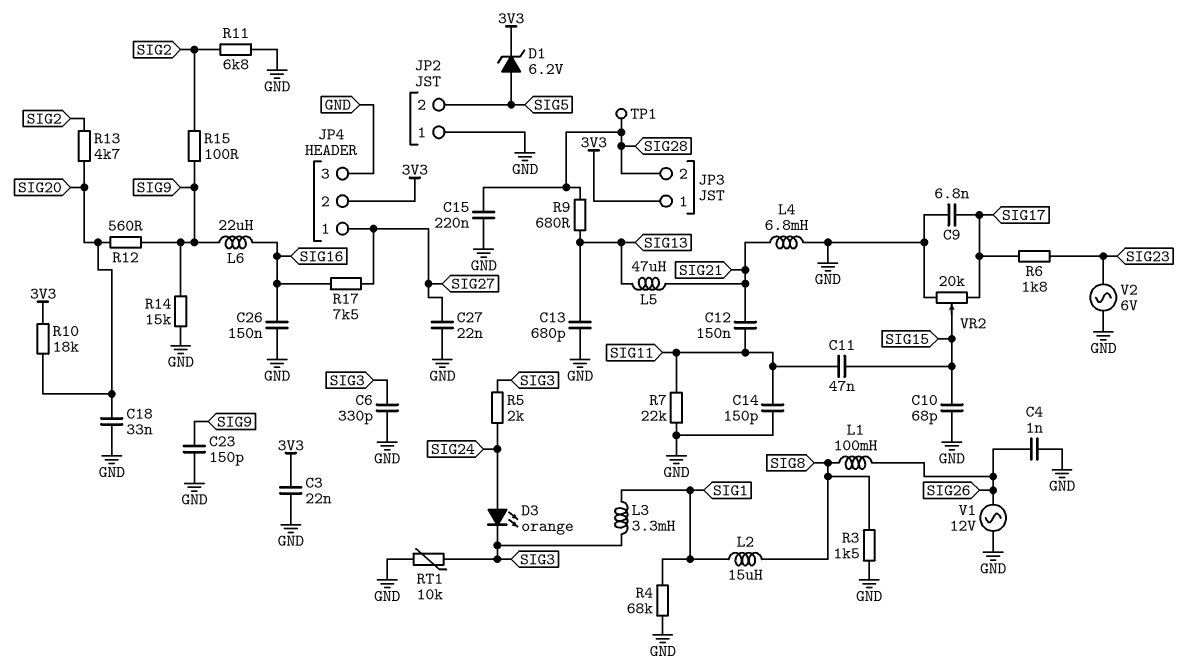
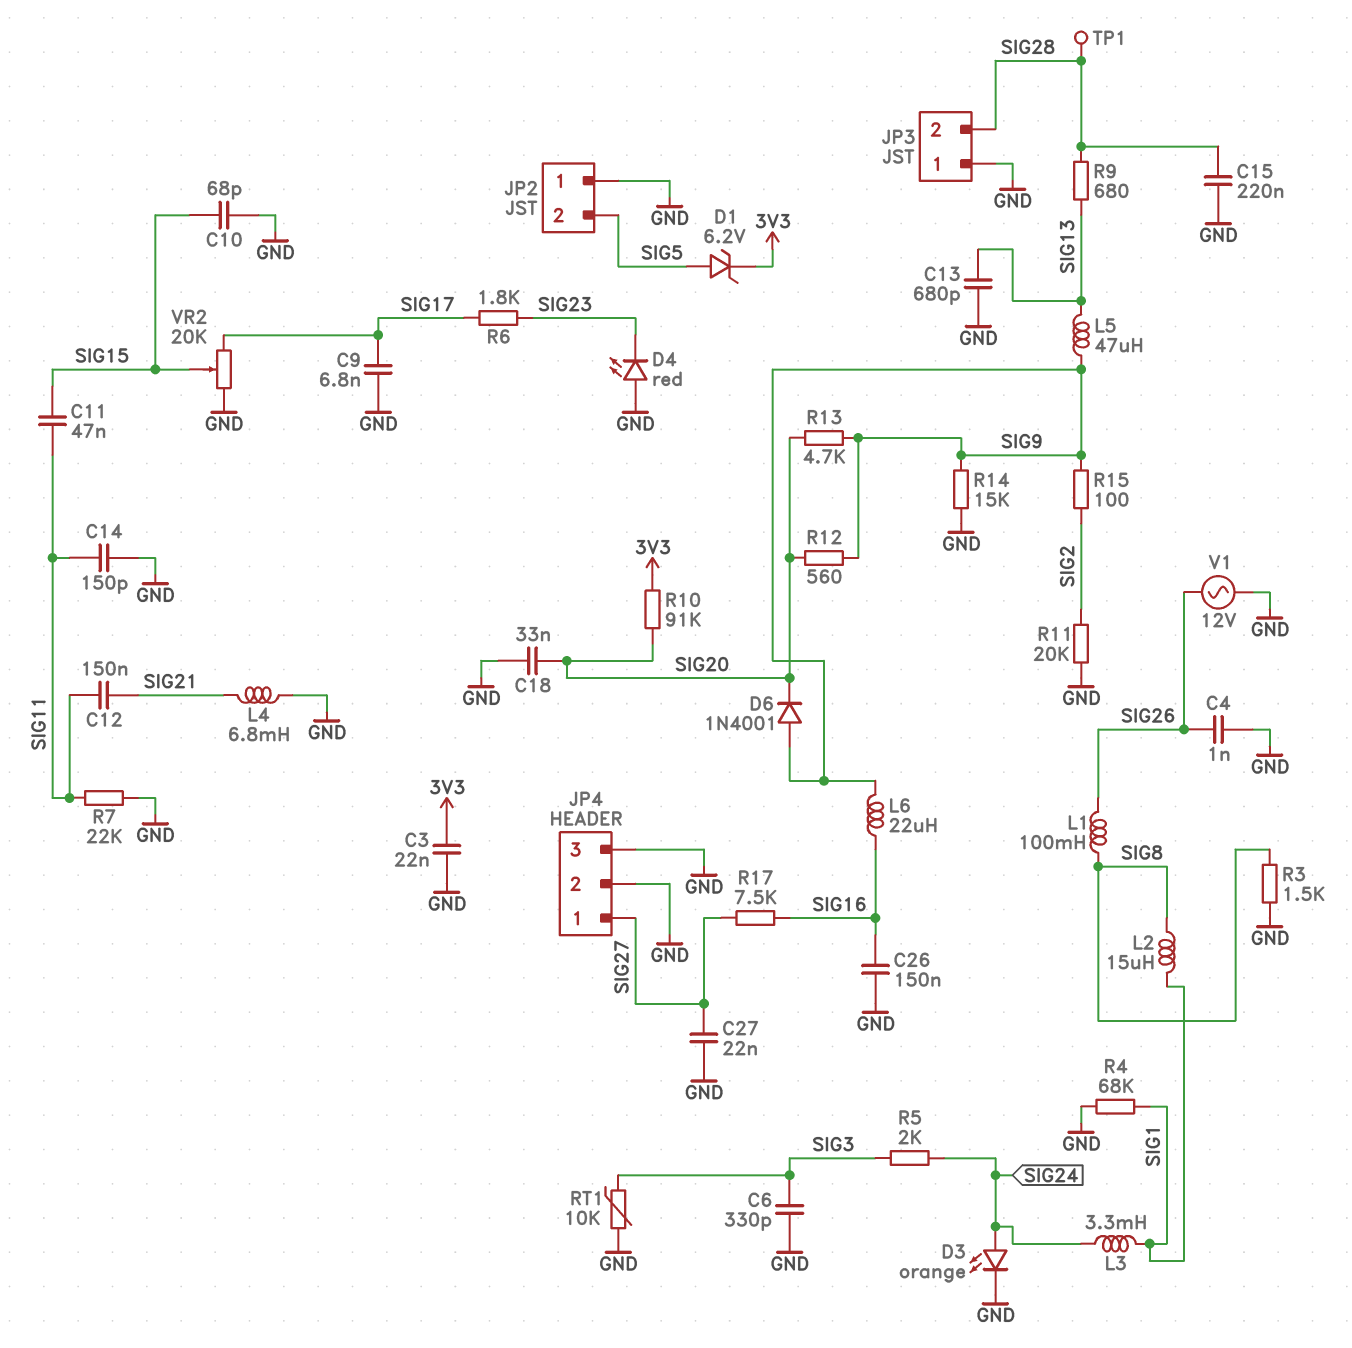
C23: 150pF (GND, SIG9) -> none
D3: LED orange (A SIG24, K SIG3) -> LED orange (A SIG24, K GND)
D4: none -> LED red (A GND, K SIG23)
D6: none -> diode 1N4001 (A SIG9, K SIG20)
JP3 pin 1: 3V3 -> GND
JP4 pin 2: 3V3 -> GND
L3: 3.3mH (SIG1, SIG3) -> 3.3mH (SIG1, SIG24)
L5: 47uH (SIG13, SIG21) -> 47uH (SIG9, SIG13)
R10: 18k (3V3, SIG20) -> 91k (3V3, SIG20)
R11: 6.8k (GND, SIG2) -> 20k (GND, SIG2)
R13: 4.7k (SIG2, SIG20) -> 4.7k (SIG9, SIG20)
V2: AC 6V (GND, SIG23) -> none

